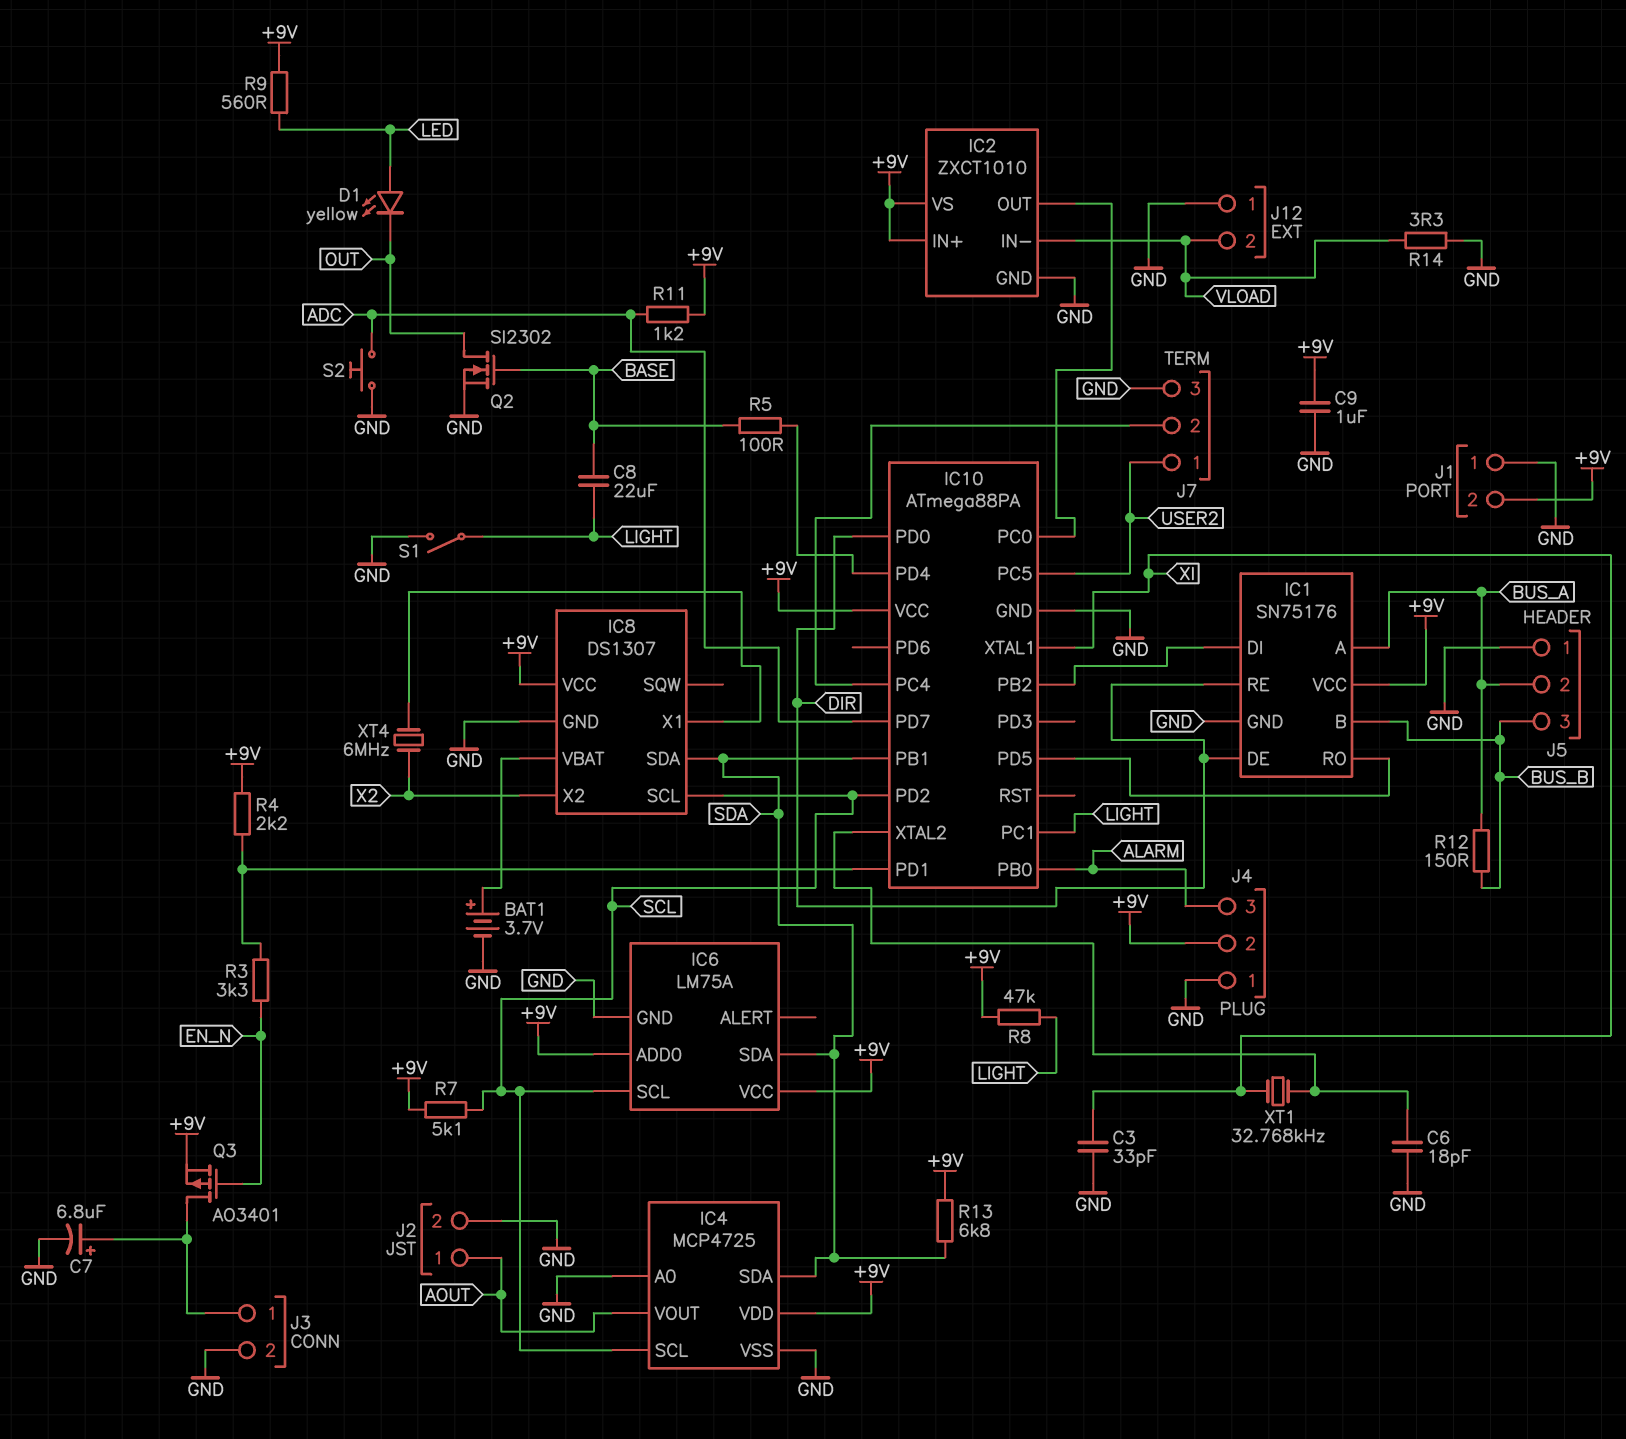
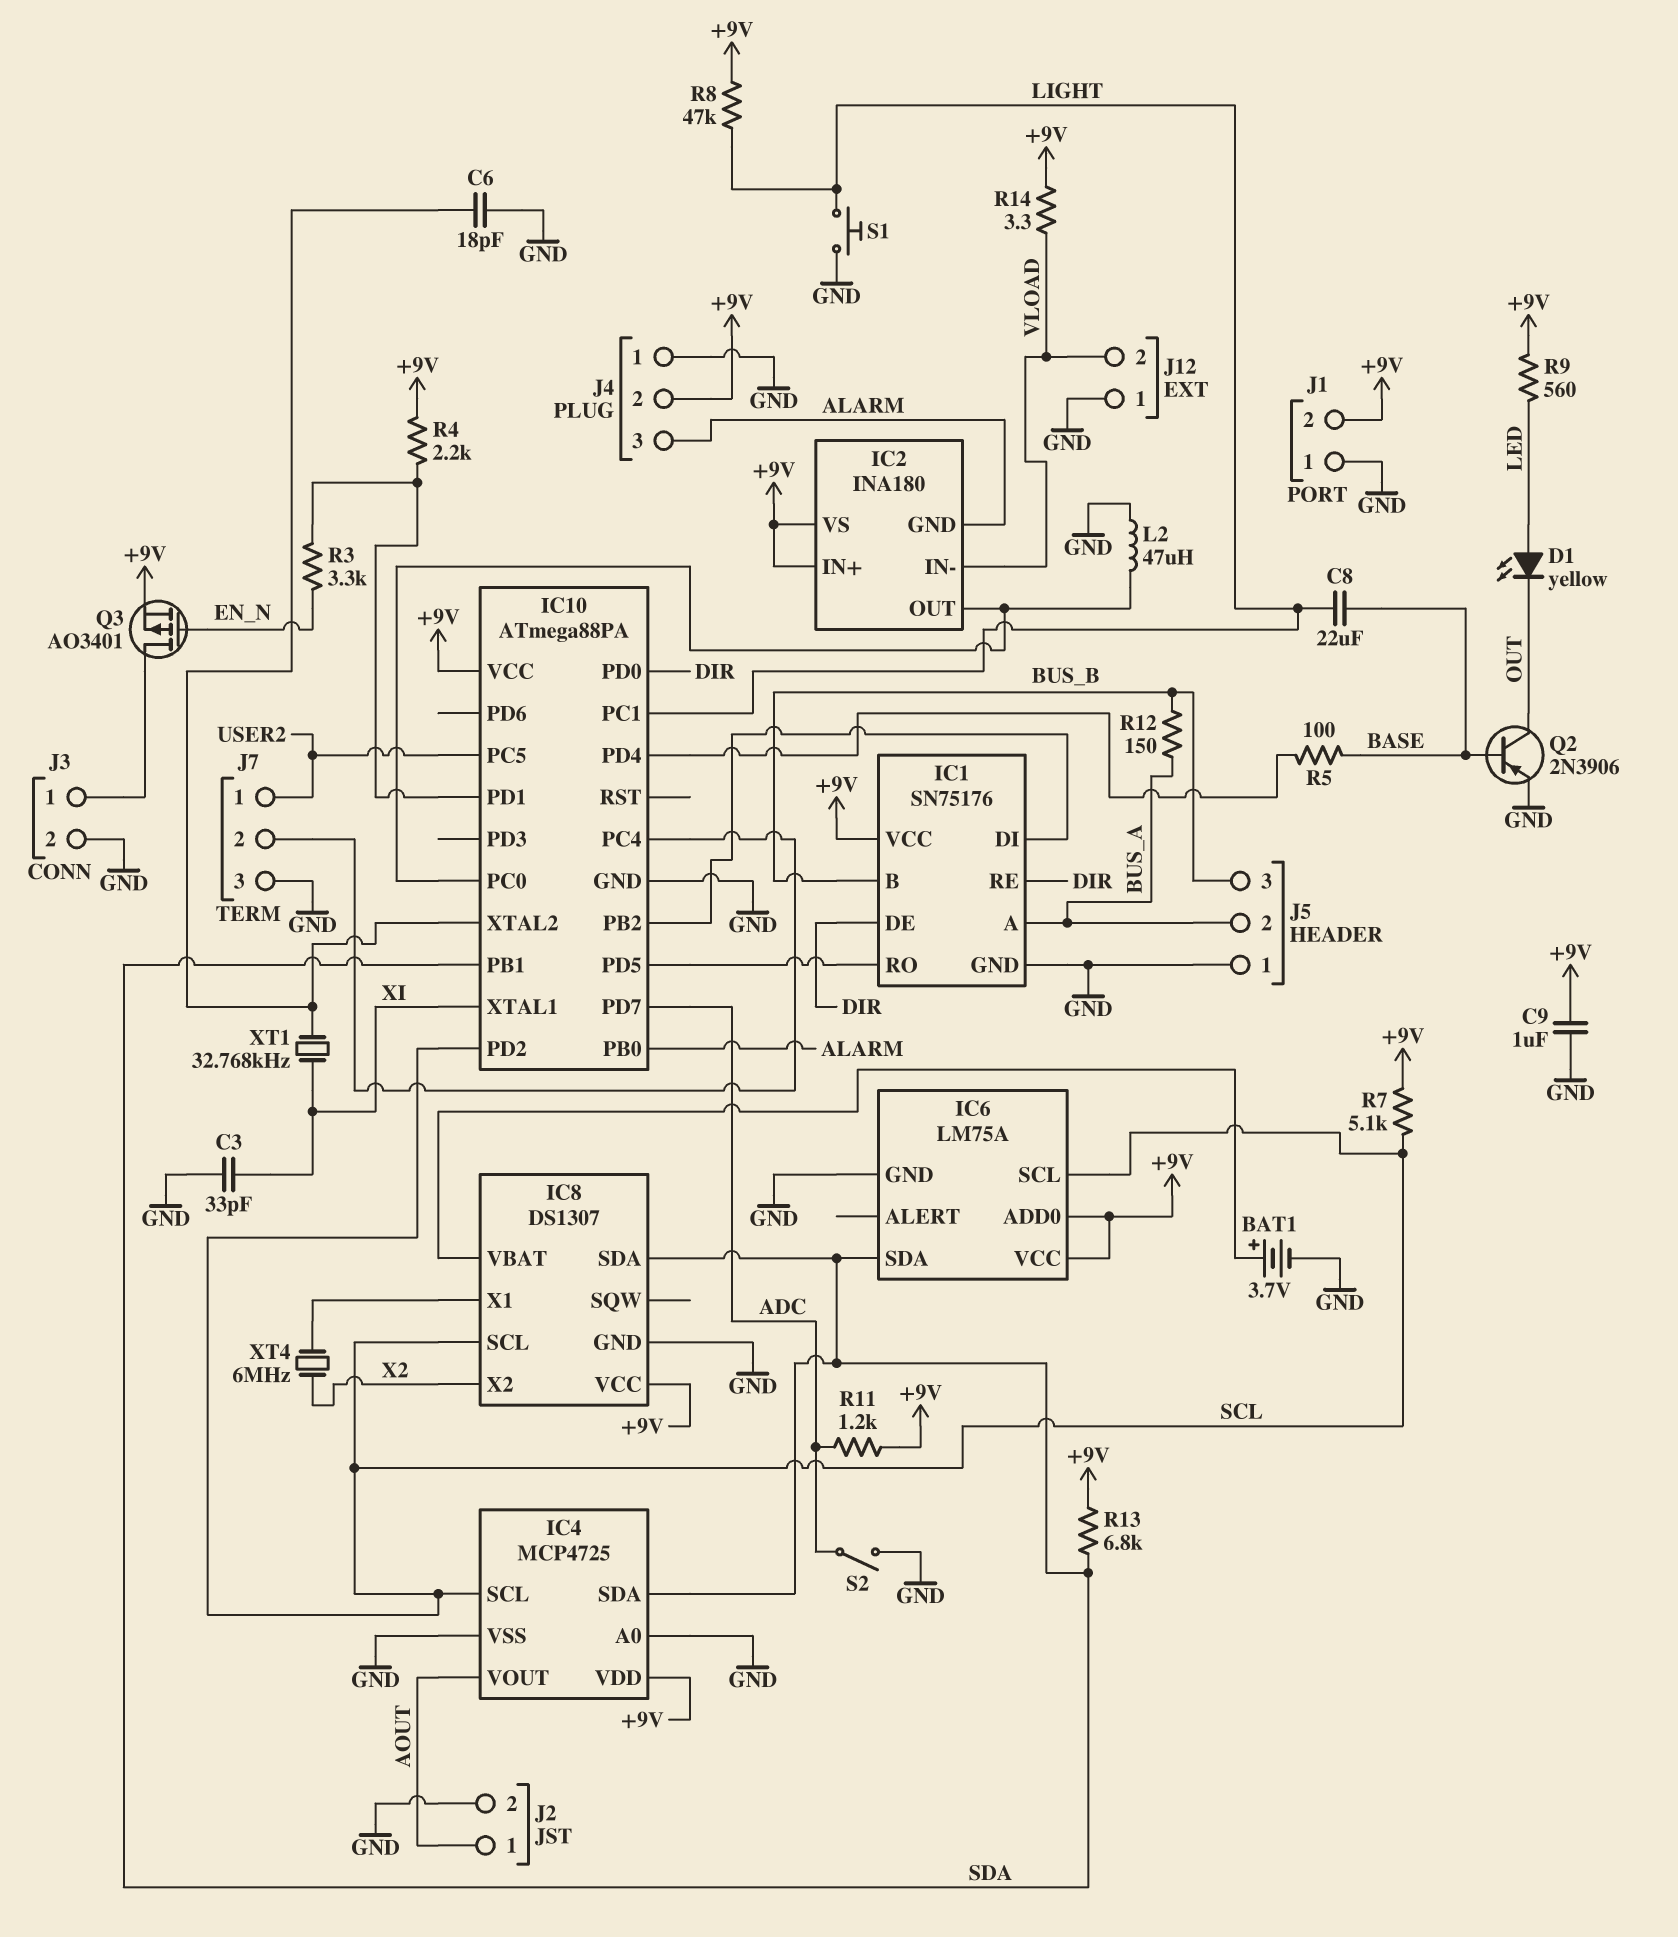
C7: 6.8uF (plus J3/1, minus GND) -> none
IC2: ZXCT1010 -> INA180
IC2 pin GND: GND -> ALARM
L2: none -> 47uH (GND, IC2/OUT)
Q2: NMOS SI2302 (G BASE, D OUT, S GND) -> PNP 2N3906 (B BASE, C OUT, E GND)
R14: 3.3 (GND, VLOAD) -> 3.3 (+9V, VLOAD)
S1: switch (GND, LIGHT) -> button (GND, LIGHT)
S2: button (ADC, GND) -> switch (ADC, GND)

